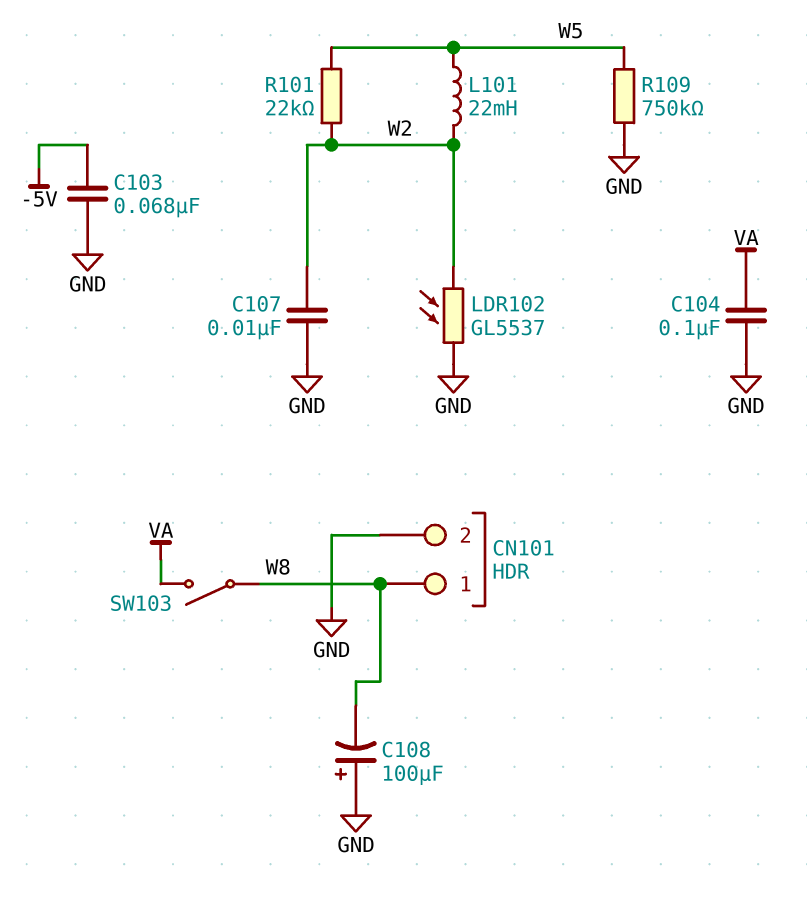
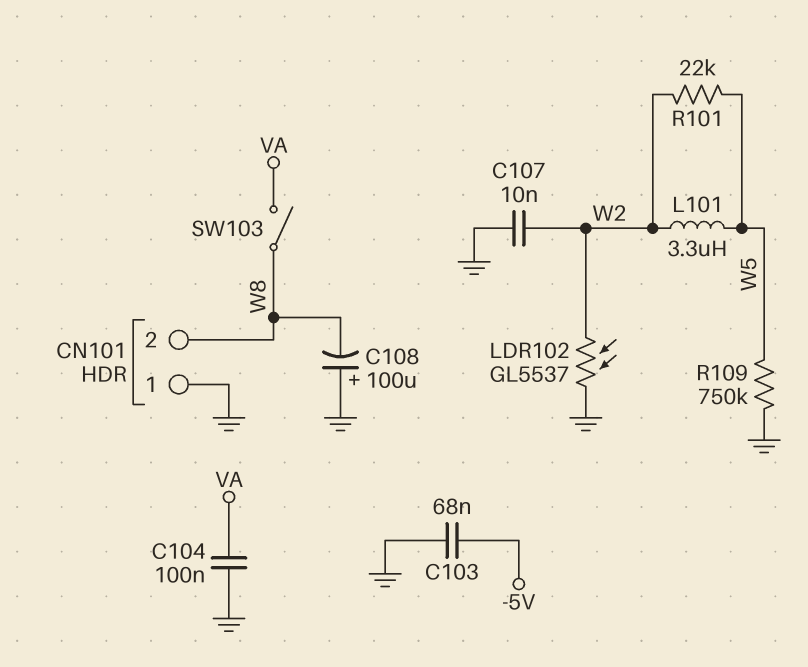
CN101 pin 1: W8 -> GND
CN101 pin 2: GND -> W8
L101: 22mH (W2, W5) -> 3.3uH (W2, W5)

